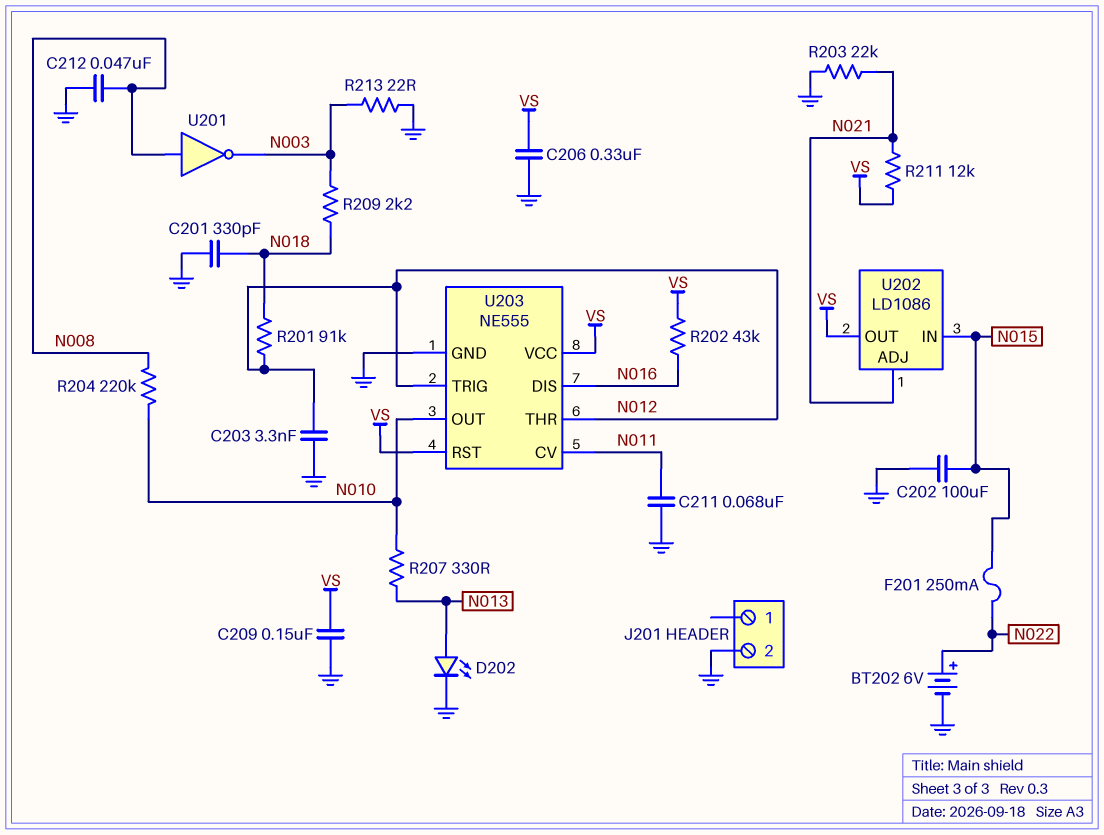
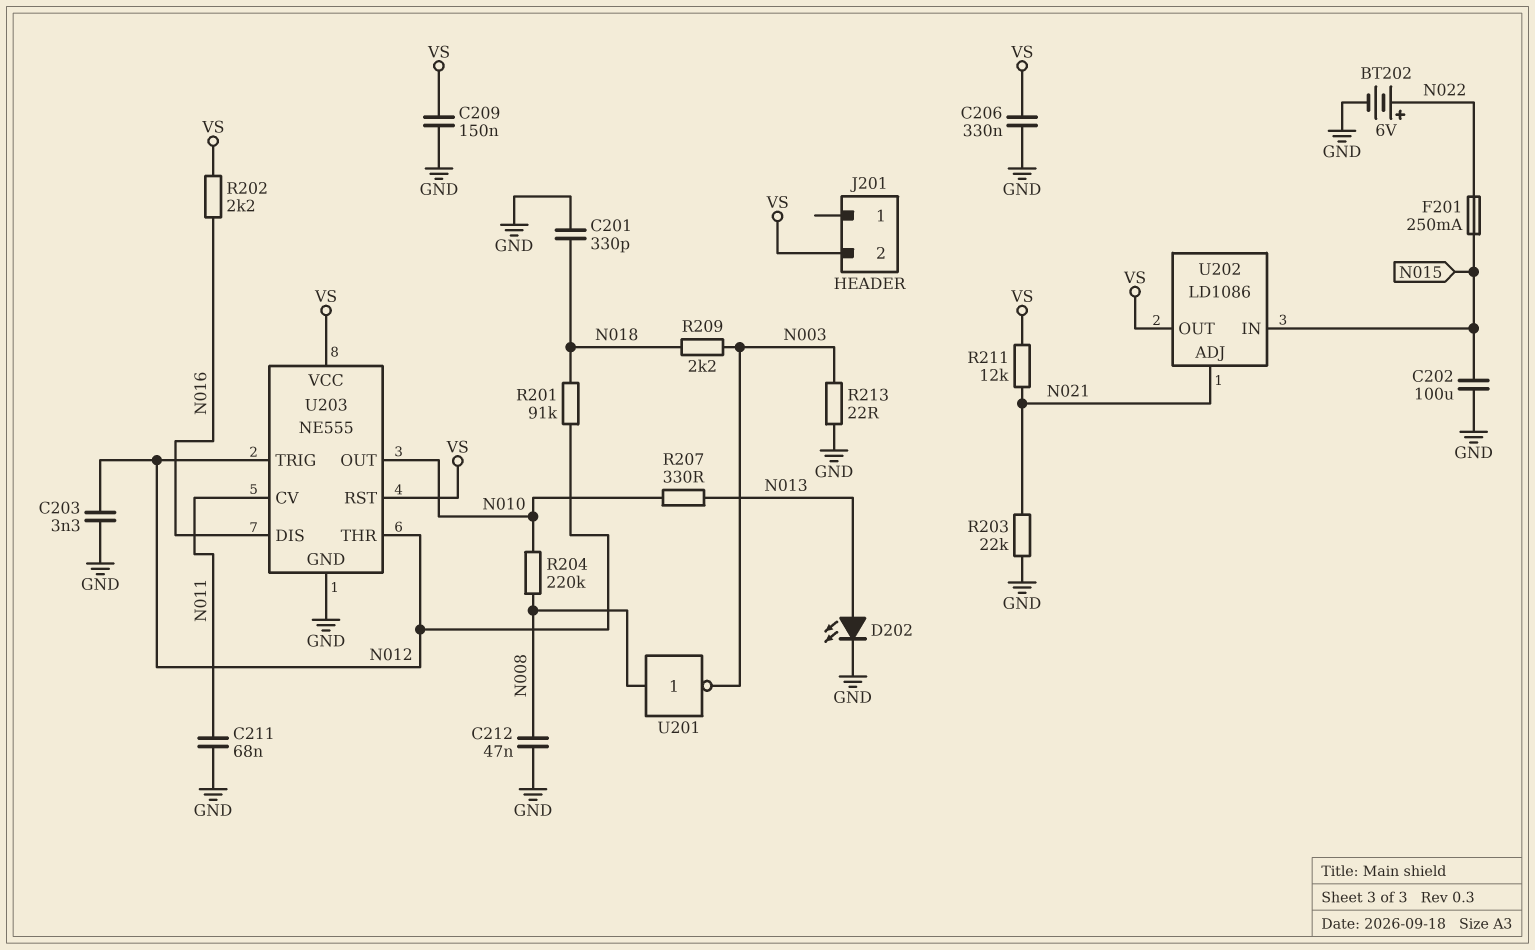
J201 pin 2: GND -> VS
R202: 43k (N016, VS) -> 2.2k (N016, VS)

